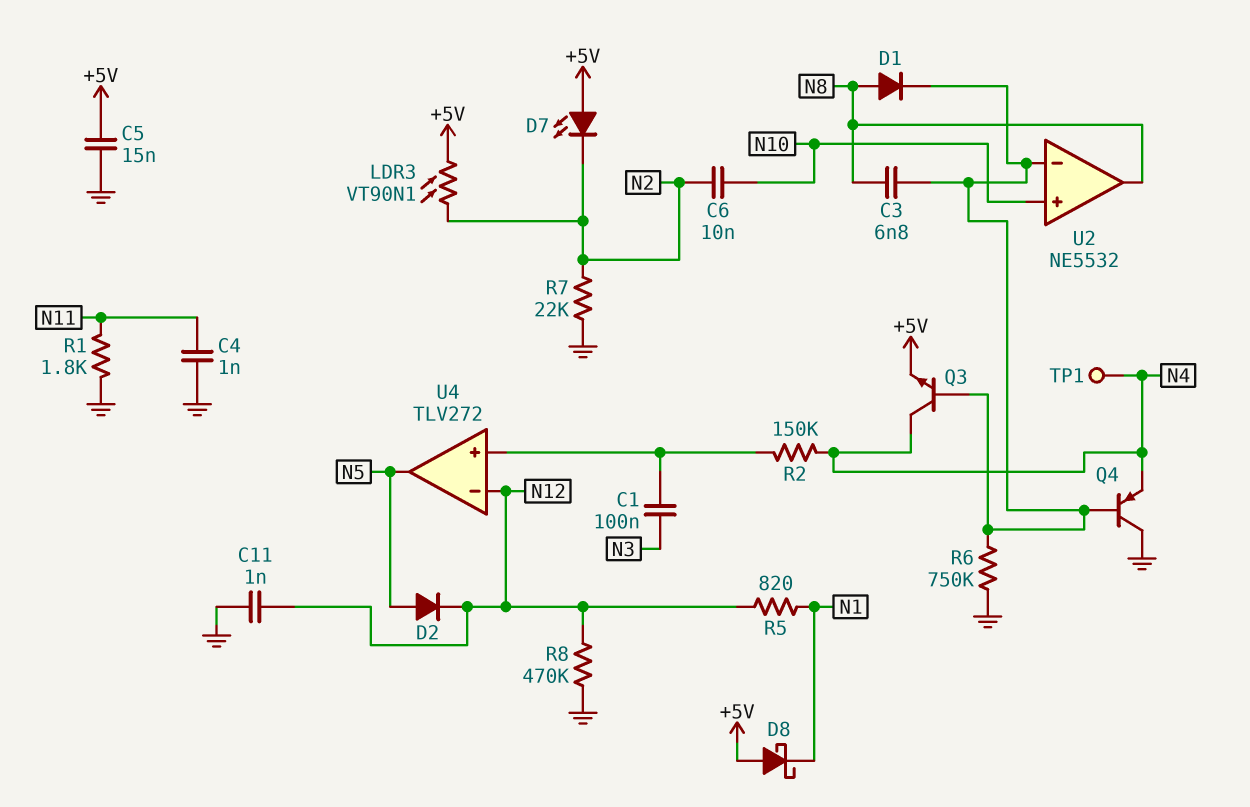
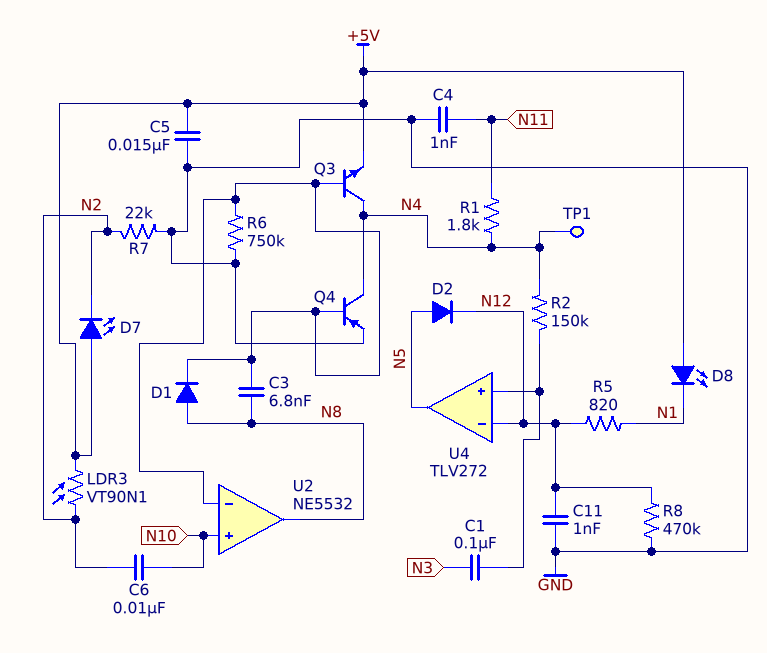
D8: schottky (A +5V, K N1) -> LED (A +5V, K N1)
Q4: PNP (B U2/in-, C GND, E N4) -> PNP (B U2/in-, C N4, E GND)
R1: 1.8k (GND, N11) -> 1.8k (N4, N11)

